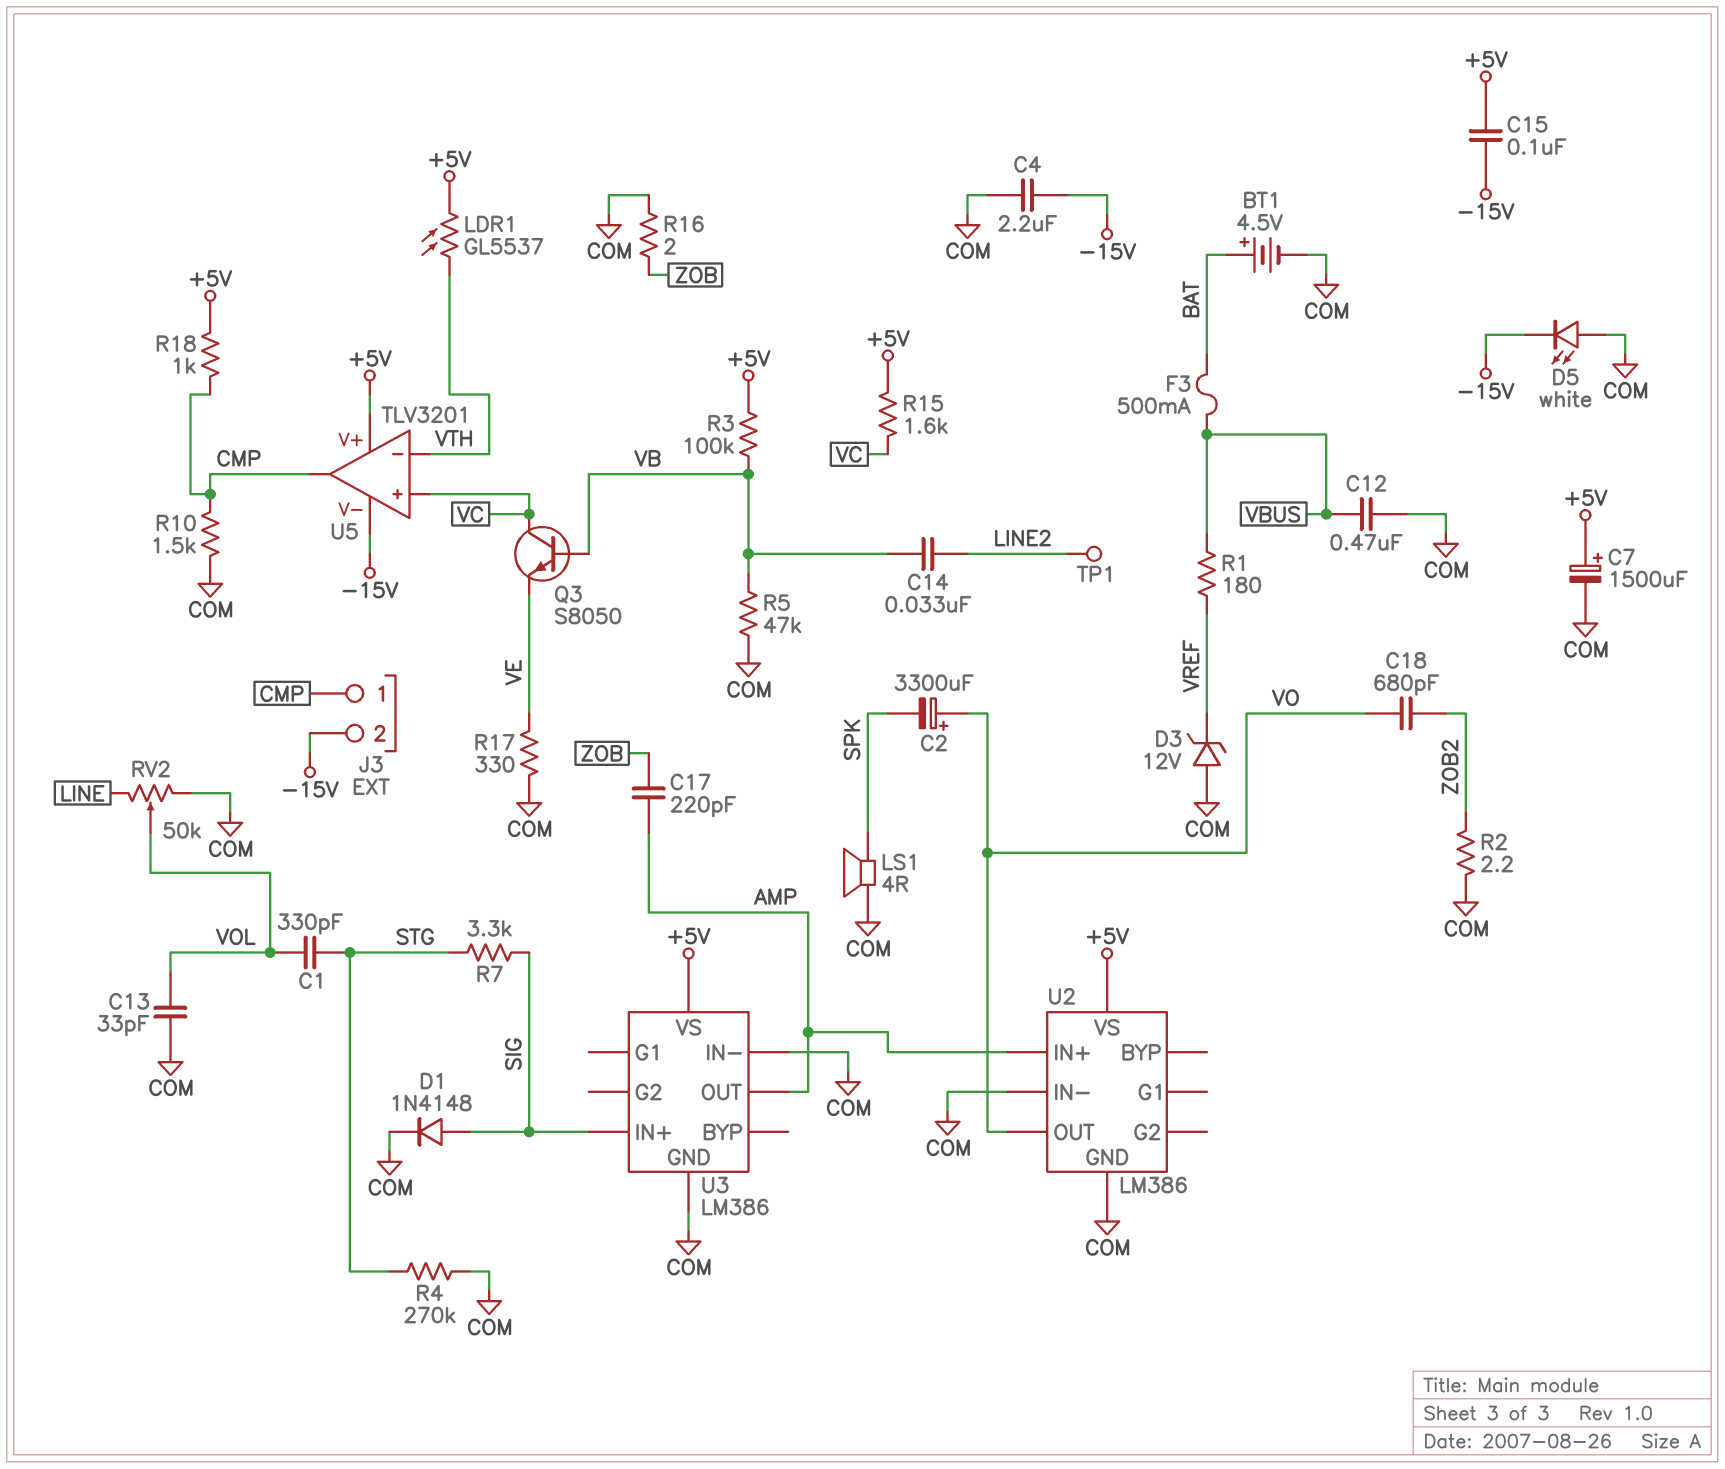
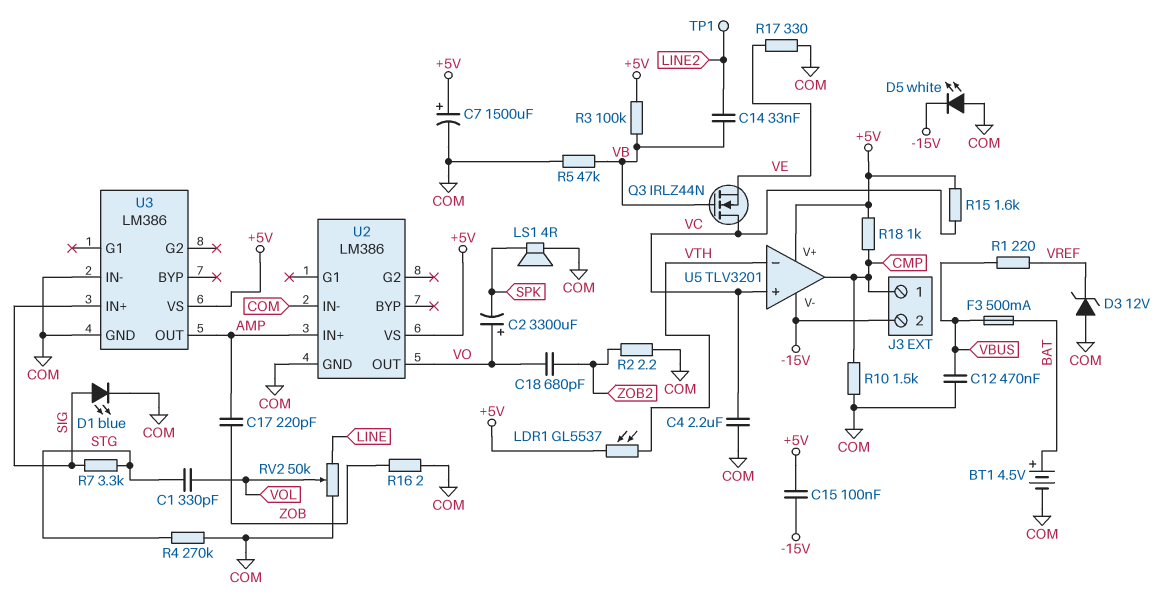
C4: 2.2uF (-15V, COM) -> 2.2uF (COM, VC)
C13: 33pF (COM, VOL) -> none
D1: diode 1N4148 (A SIG, K COM) -> LED blue (A SIG, K COM)
Q3: NPN S8050 (B VB, C VC, E VE) -> NMOS IRLZ44N (G VB, D VC, S VE)
R1: 180 (VBUS, VREF) -> 220 (VBUS, VREF)

